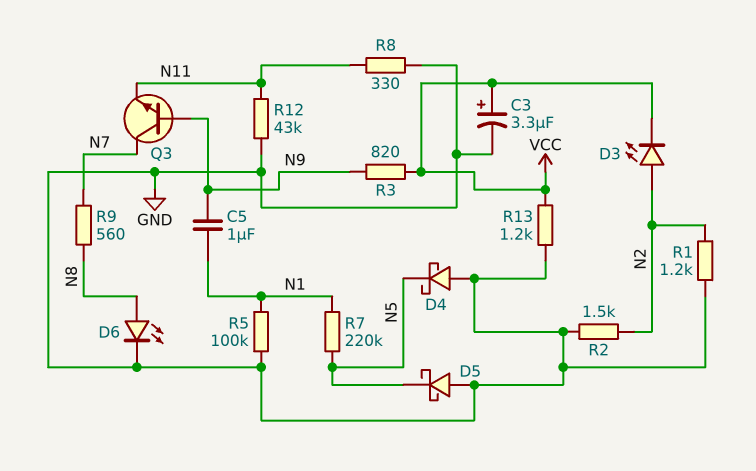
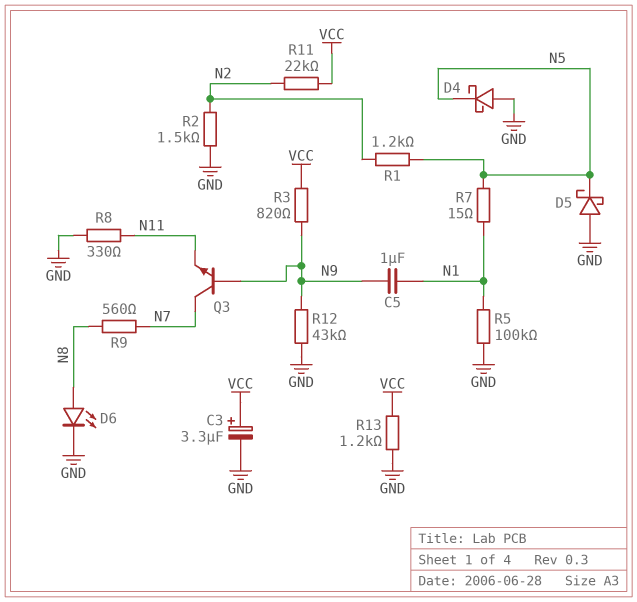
D3: LED (A N2, K VCC) -> none
R1: 1.2k (GND, N2) -> 1.2k (N2, N5)
R7: 220k (N1, N5) -> 15 (N1, N5)
R11: none -> 22k (N2, VCC)
R12: 43k (GND, N11) -> 43k (GND, N9)

